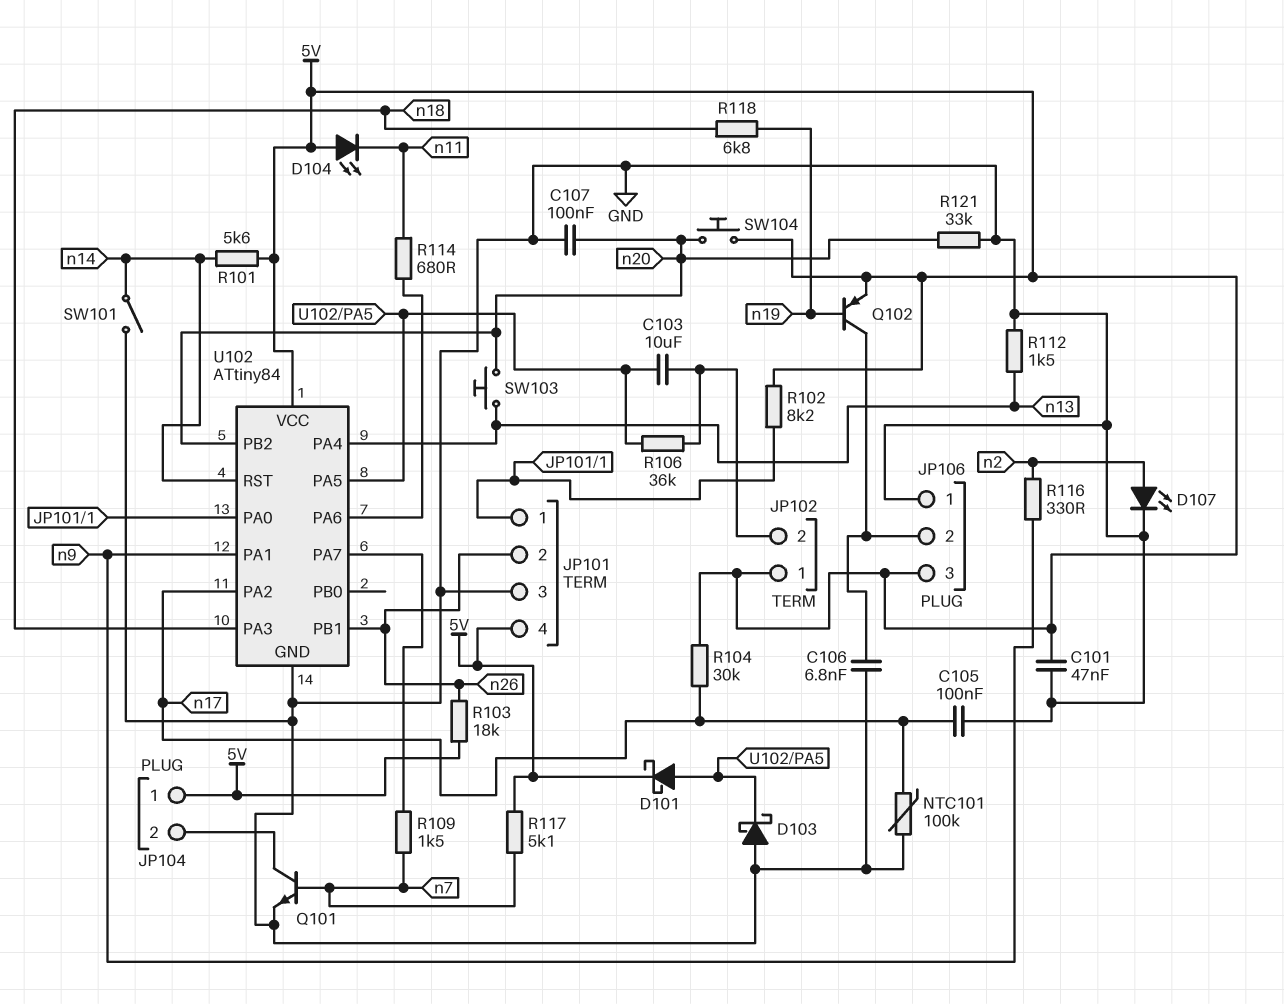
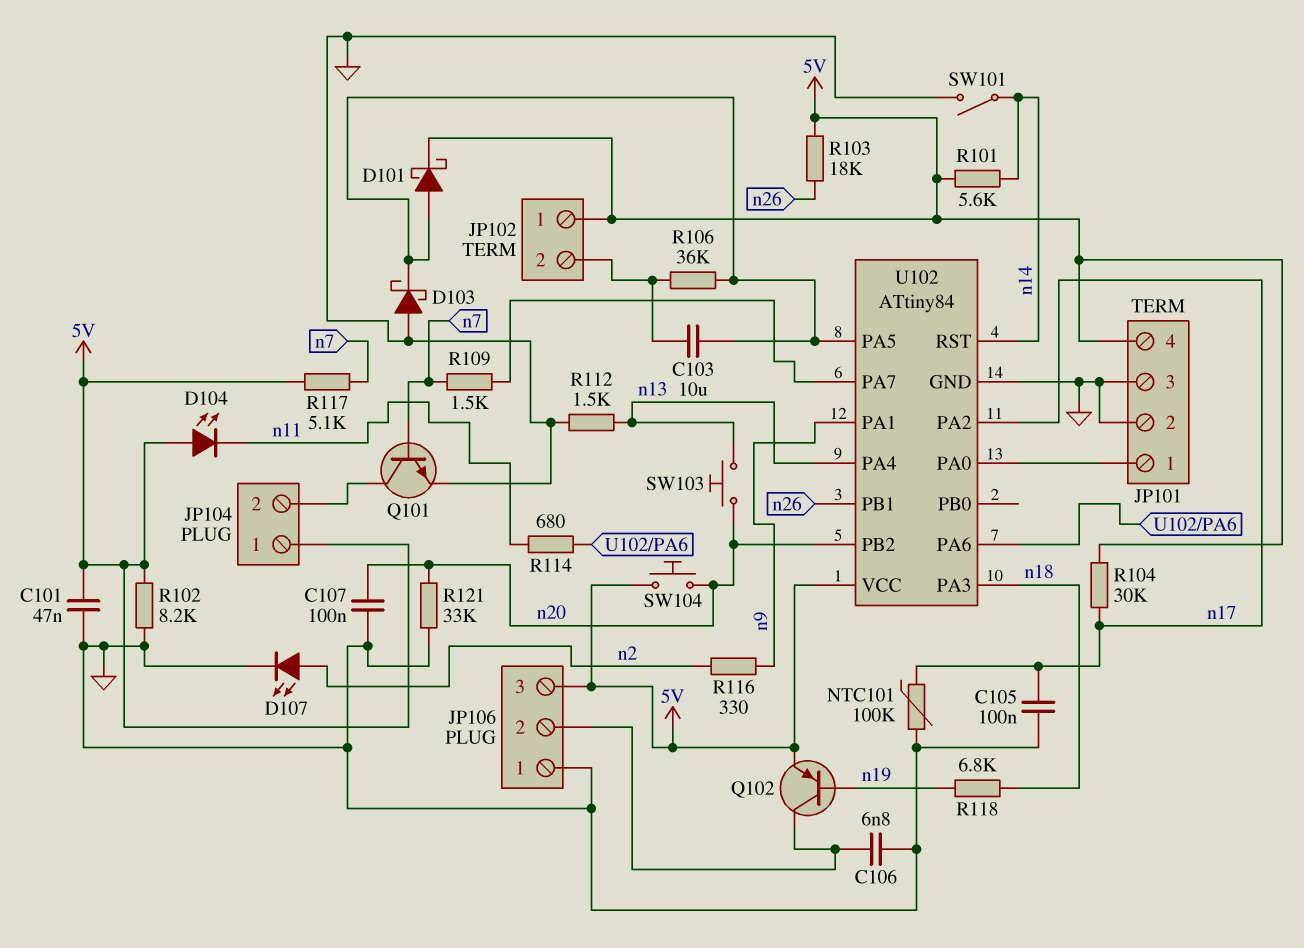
JP101 pin 2: n26 -> GND
R102: 8.2k (5V, JP101/1) -> 8.2k (5V, GND)

